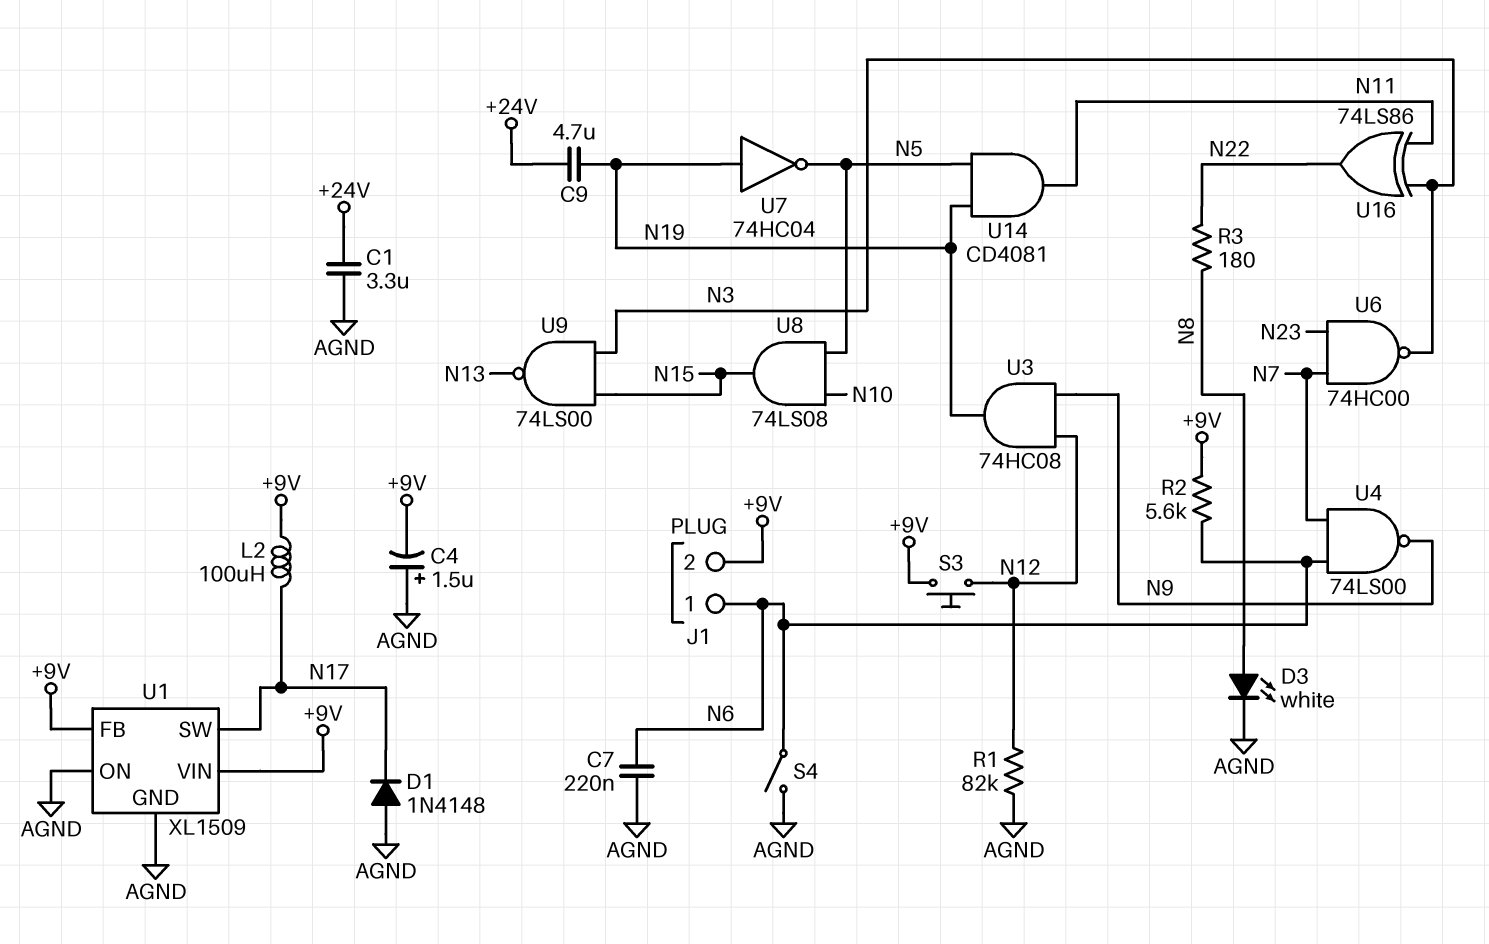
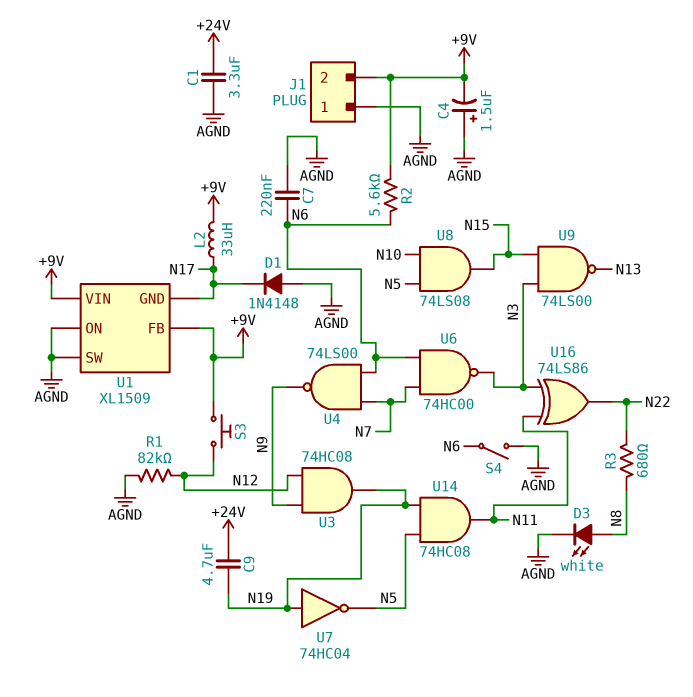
J1 pin 1: N6 -> AGND
L2: 100uH (+9V, N17) -> 33uH (+9V, N17)
R3: 180 (N8, N22) -> 680 (N8, N22)
U1 pin GND: AGND -> N17
U1 pin SW: N17 -> AGND
U6: NAND 74HC00 (in N7, in N23, out N3) -> NAND 74HC00 (in N6, in N7, out N3)
U14: AND CD4081 (in N5, in N19, out N11) -> AND 74HC08 (in N5, in N19, out N11)

